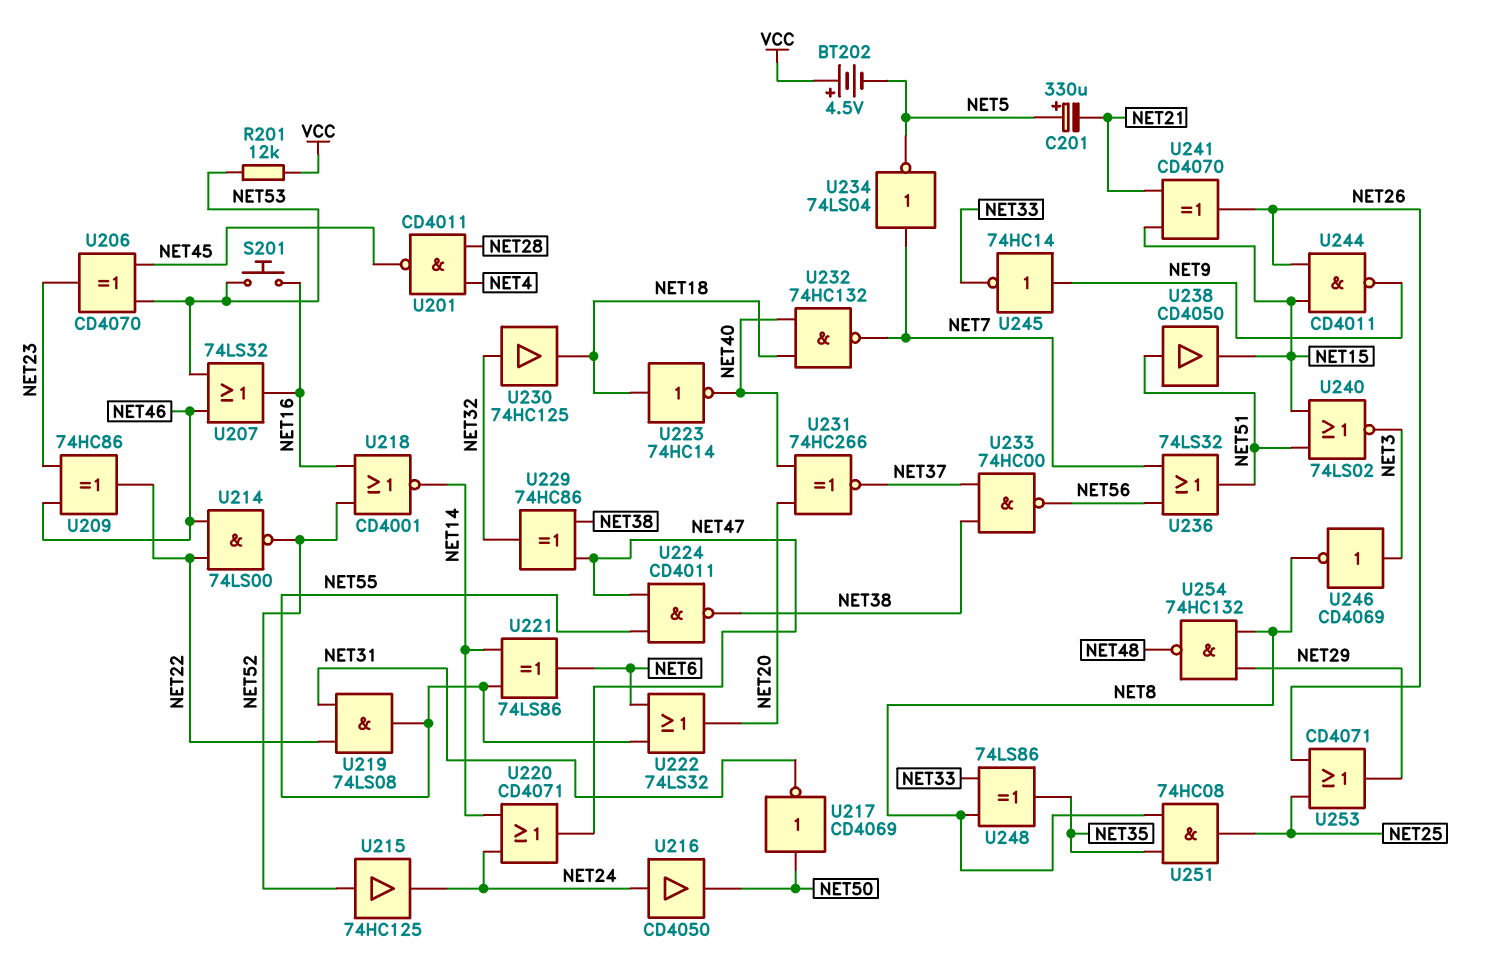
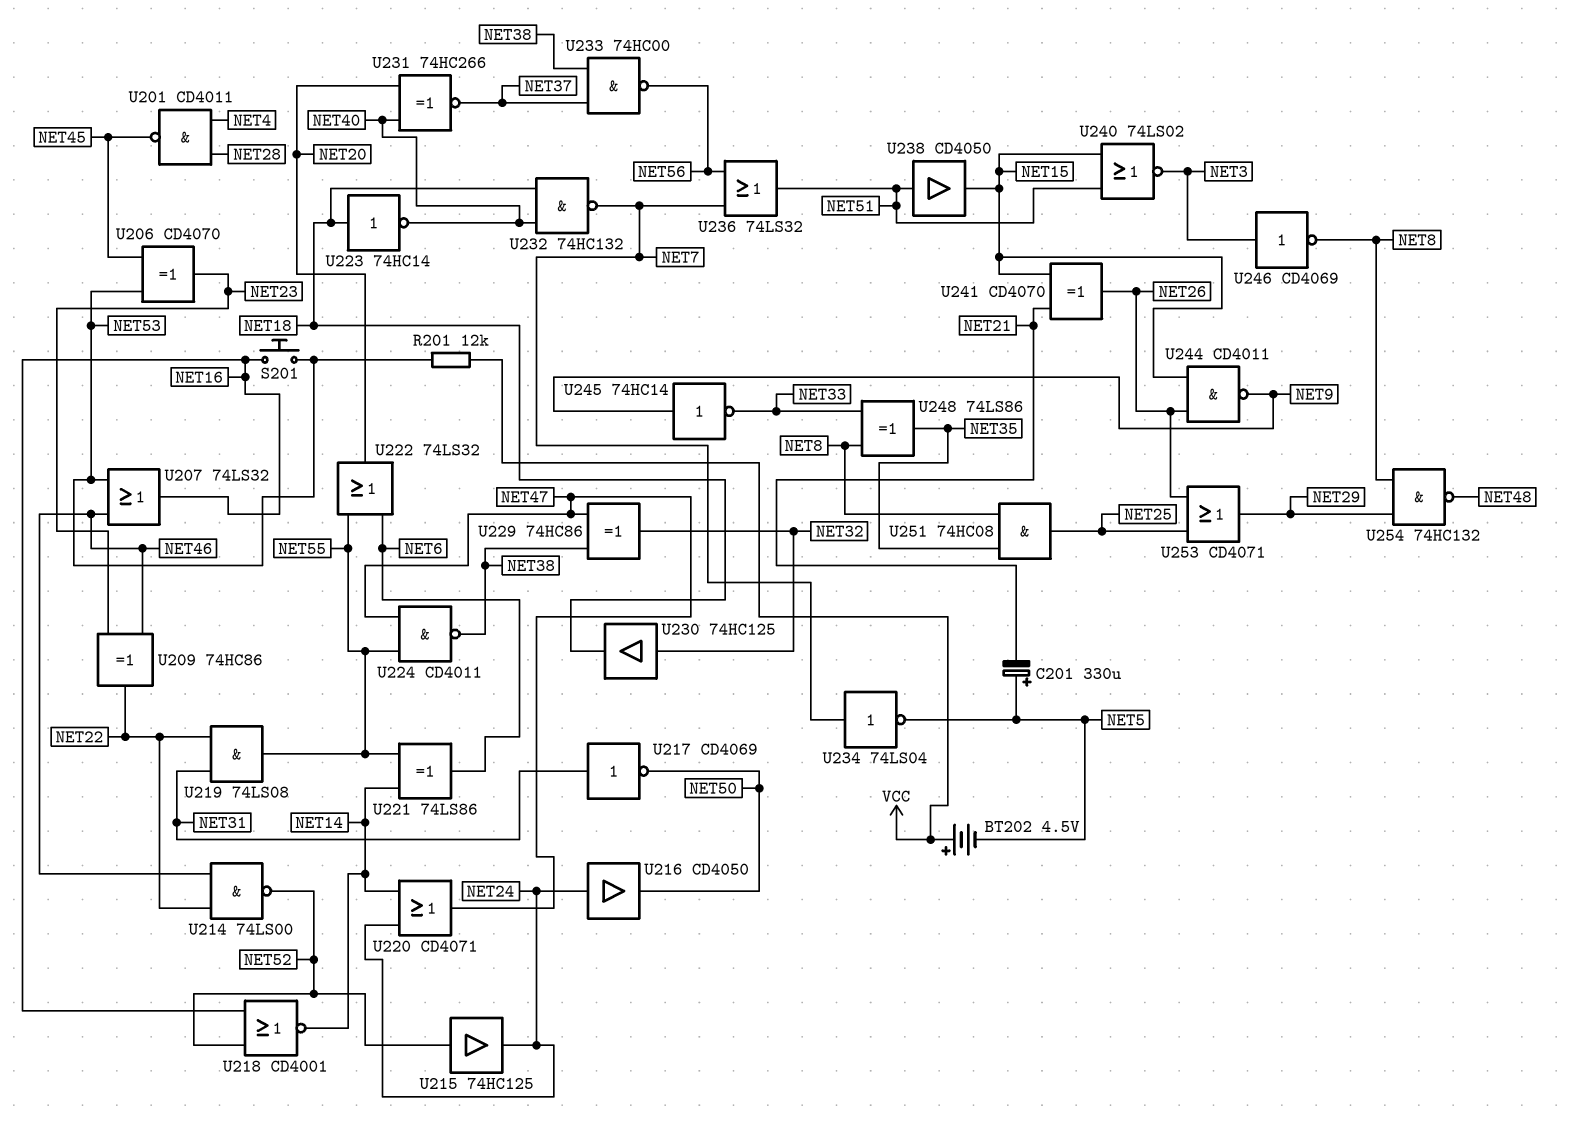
U217: NOT CD4069 (in NET50, out NET31) -> NOT CD4069 (in NET31, out NET50)

